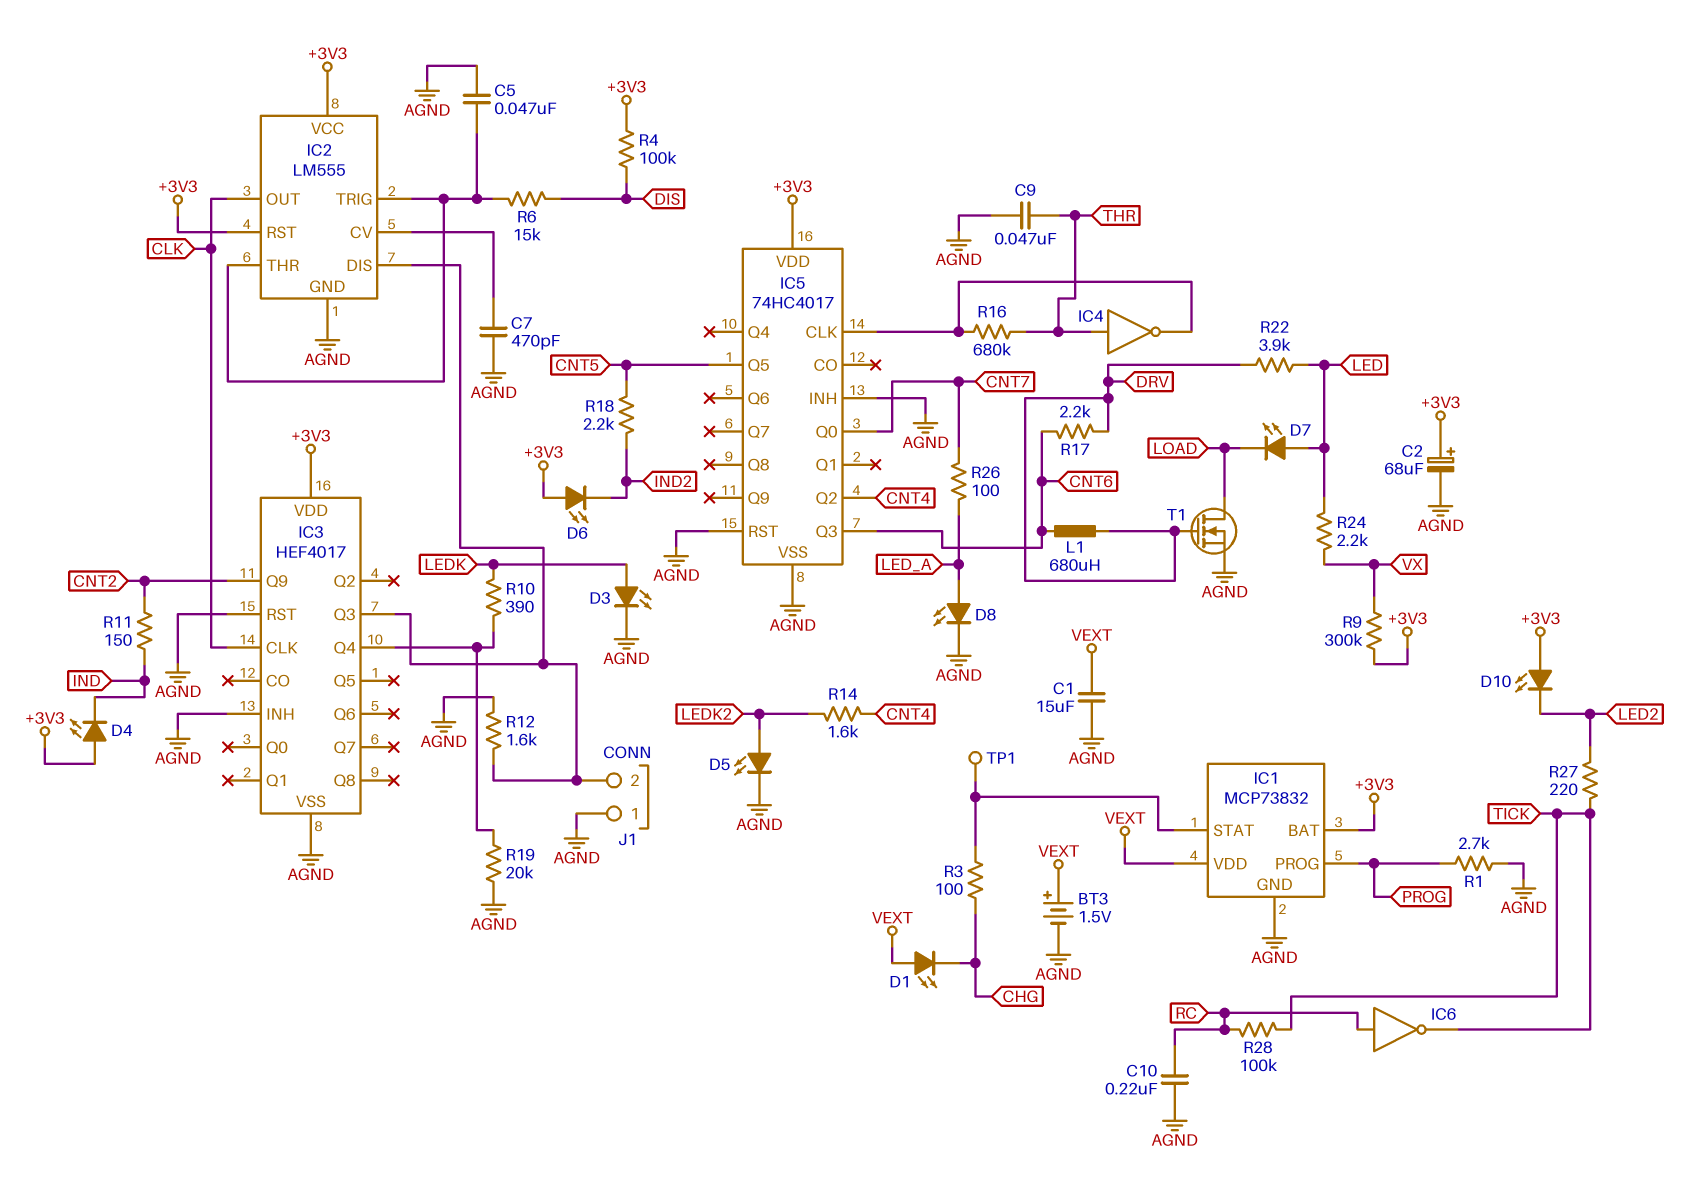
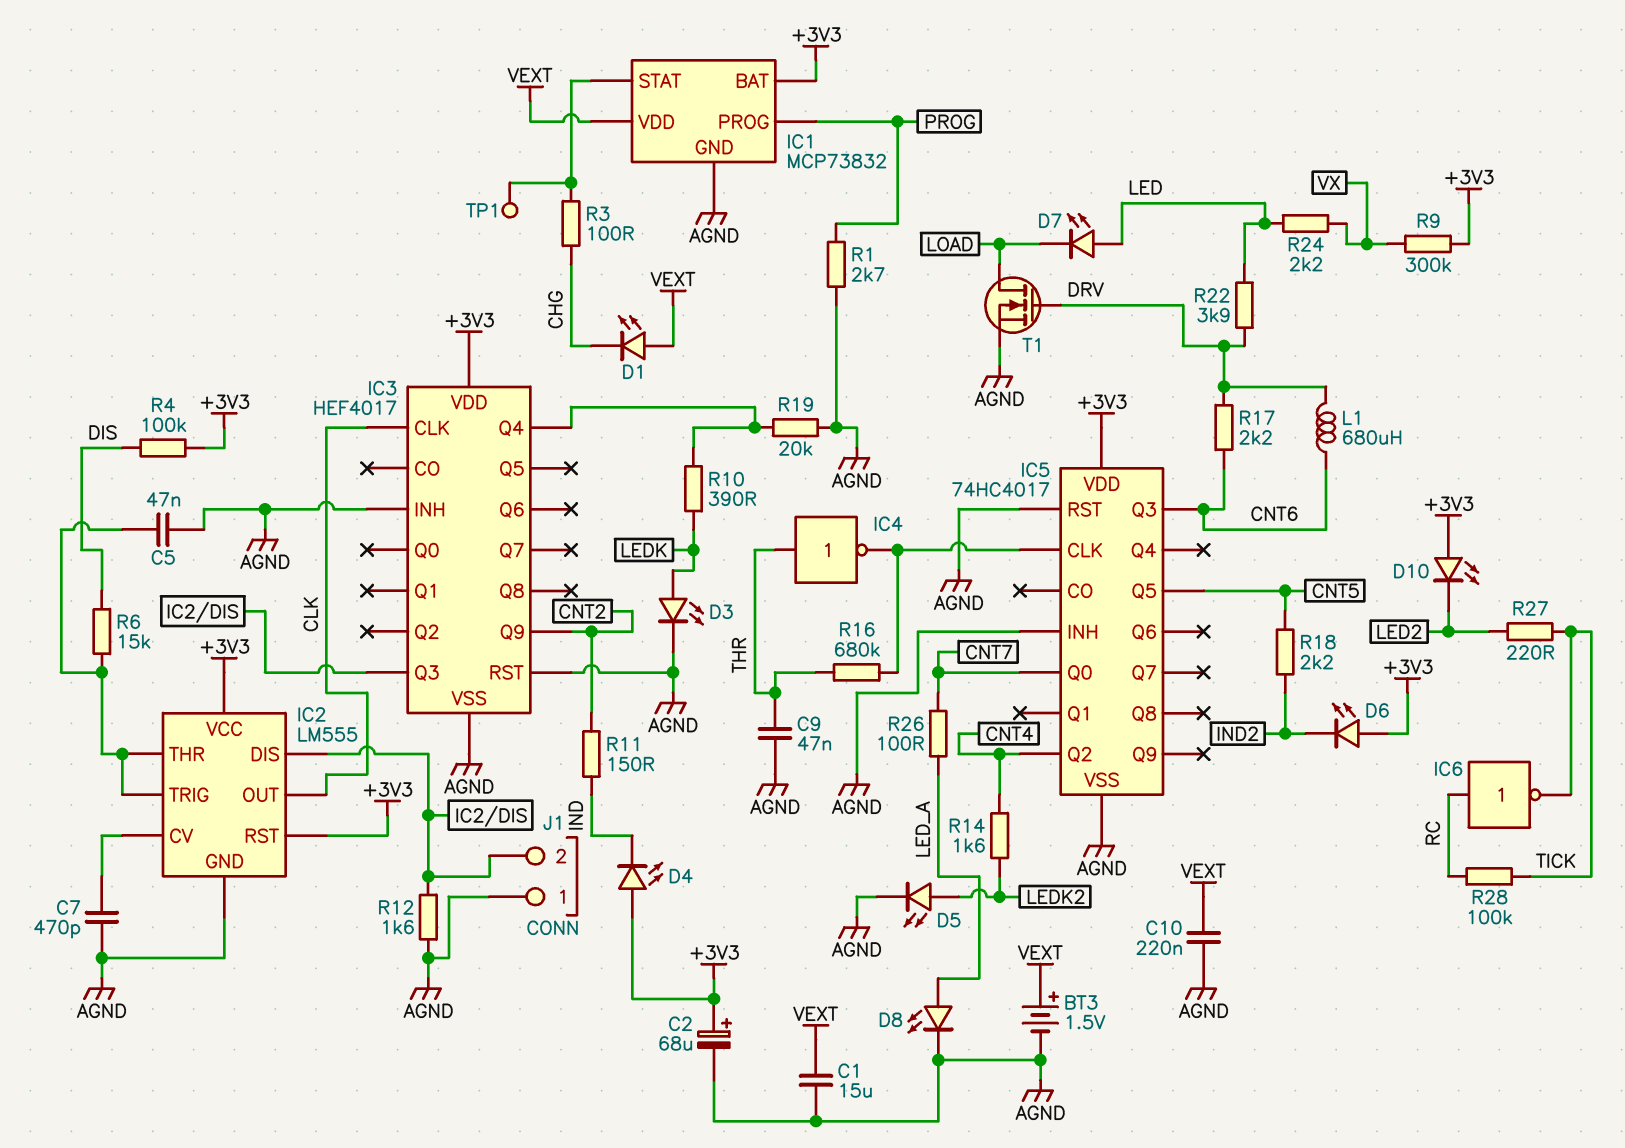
C10: 220nF (AGND, RC) -> 220nF (AGND, VEXT)

